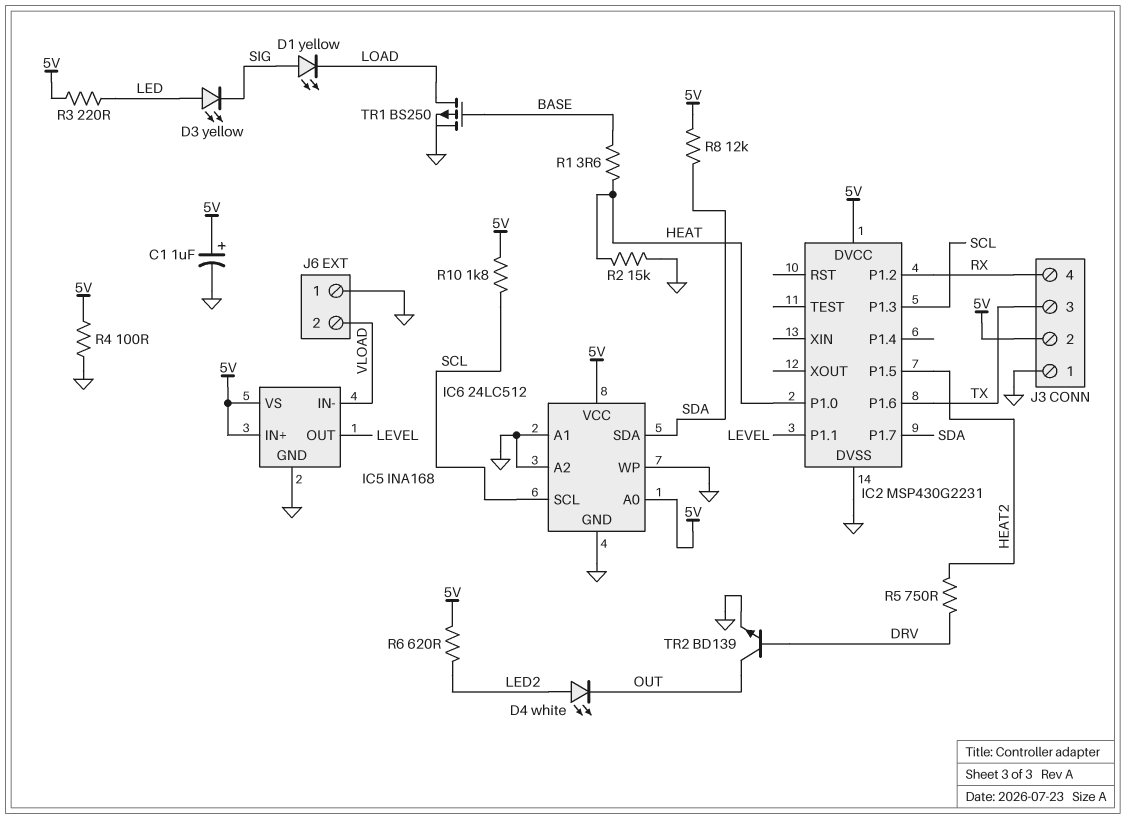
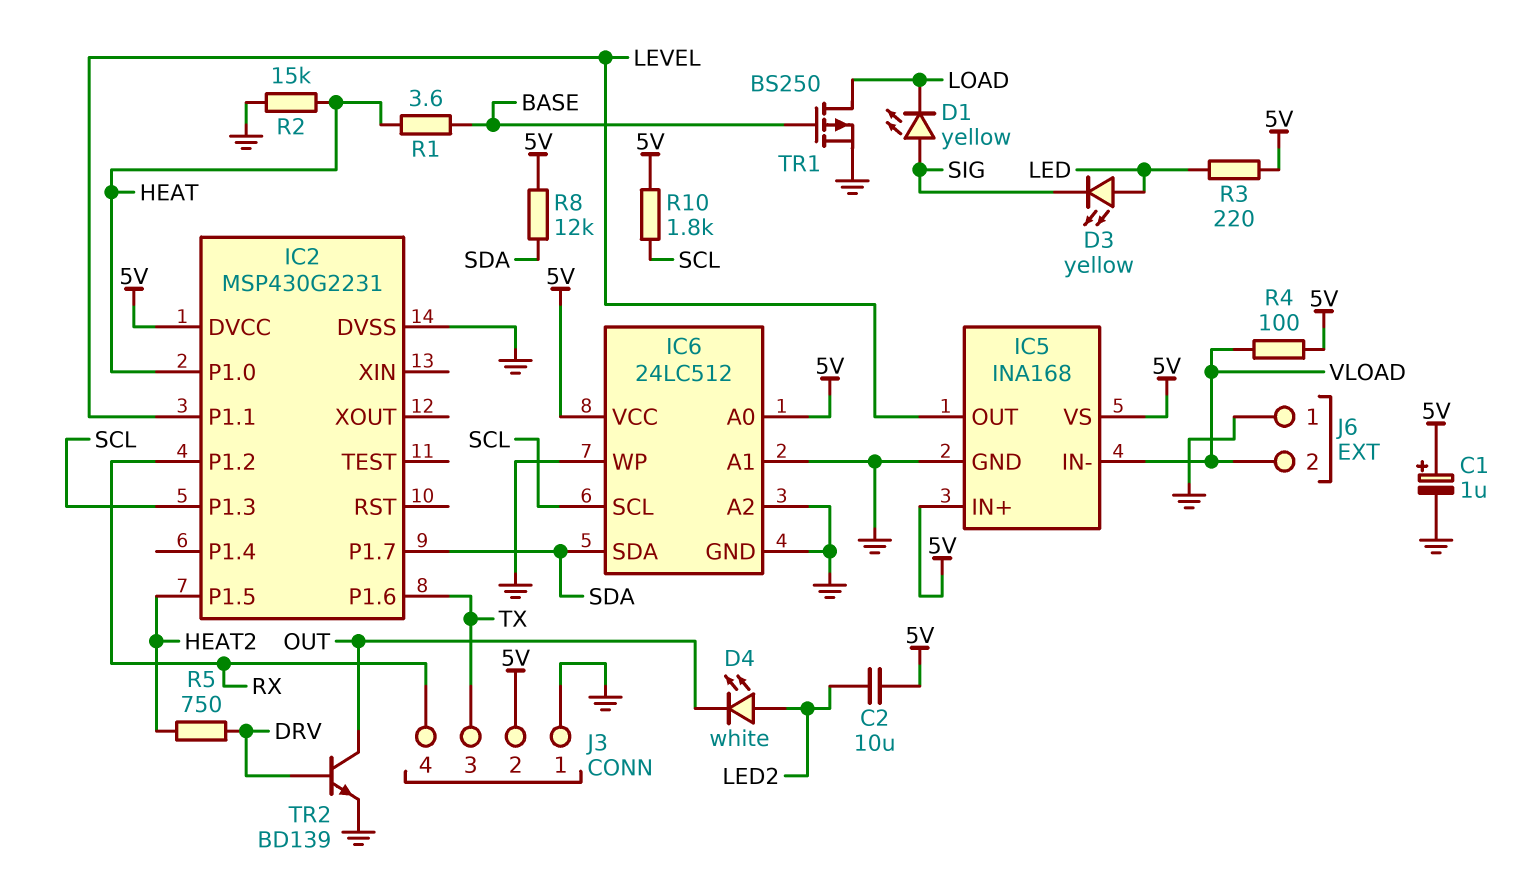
C2: none -> 10uF (5V, LED2)
R4: 100 (5V, GND) -> 100 (5V, VLOAD)
R6: 620 (5V, LED2) -> none

